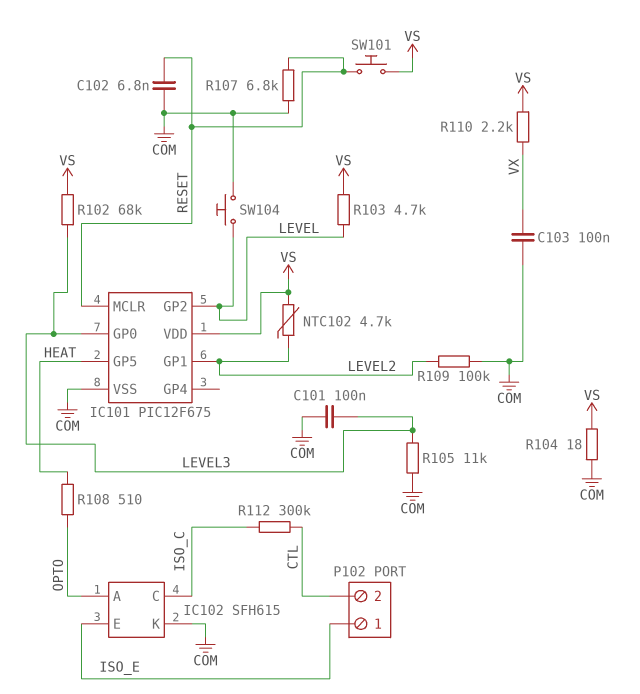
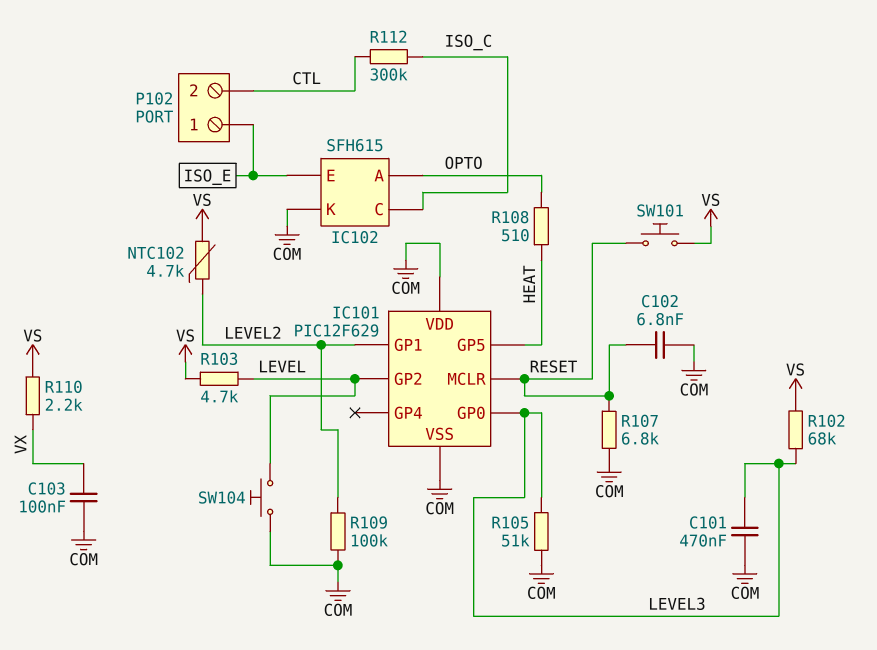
C101: 100nF (COM, LEVEL3) -> 470nF (COM, LEVEL3)
IC101: PIC12F675 -> PIC12F629
IC101 pin VDD: VS -> COM
R104: 18 (COM, VS) -> none
R105: 11k (COM, LEVEL3) -> 51k (COM, LEVEL3)

